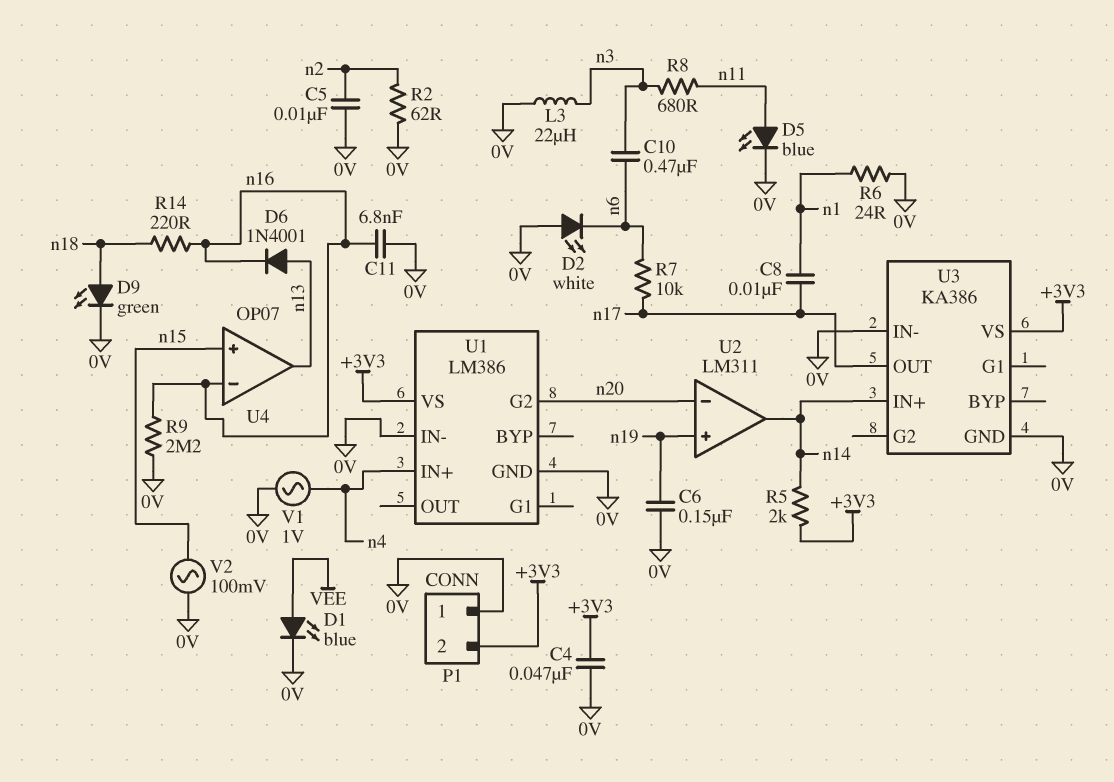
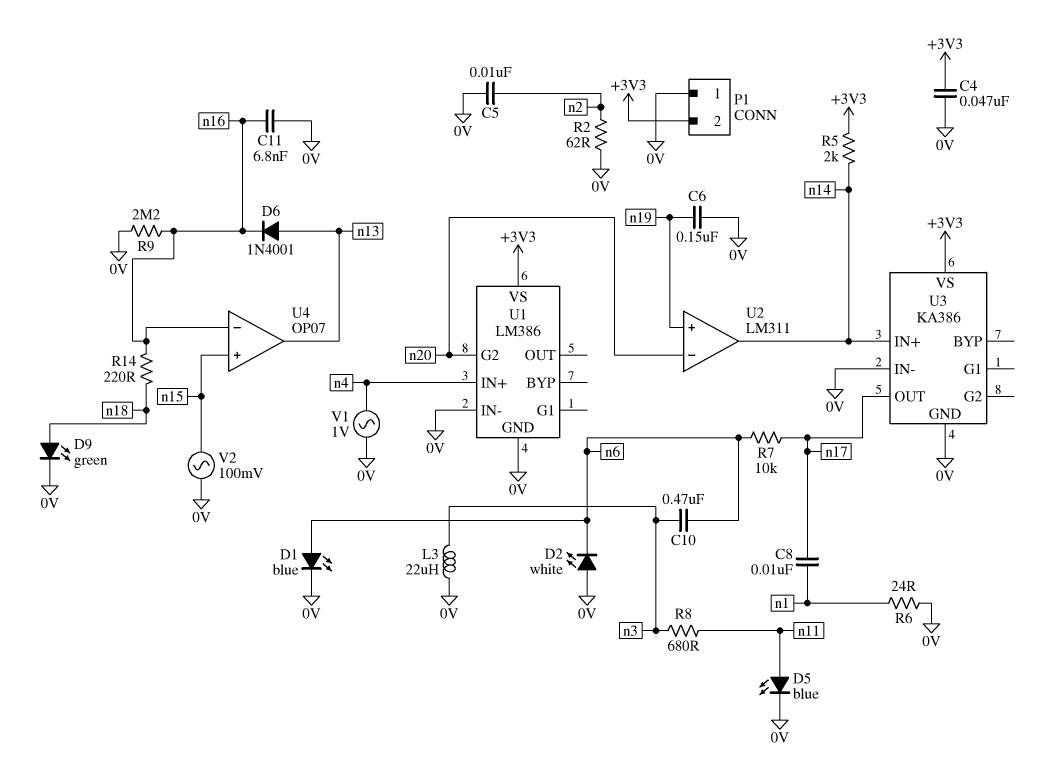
D1: LED blue (A VEE, K 0V) -> LED blue (A n6, K 0V)

